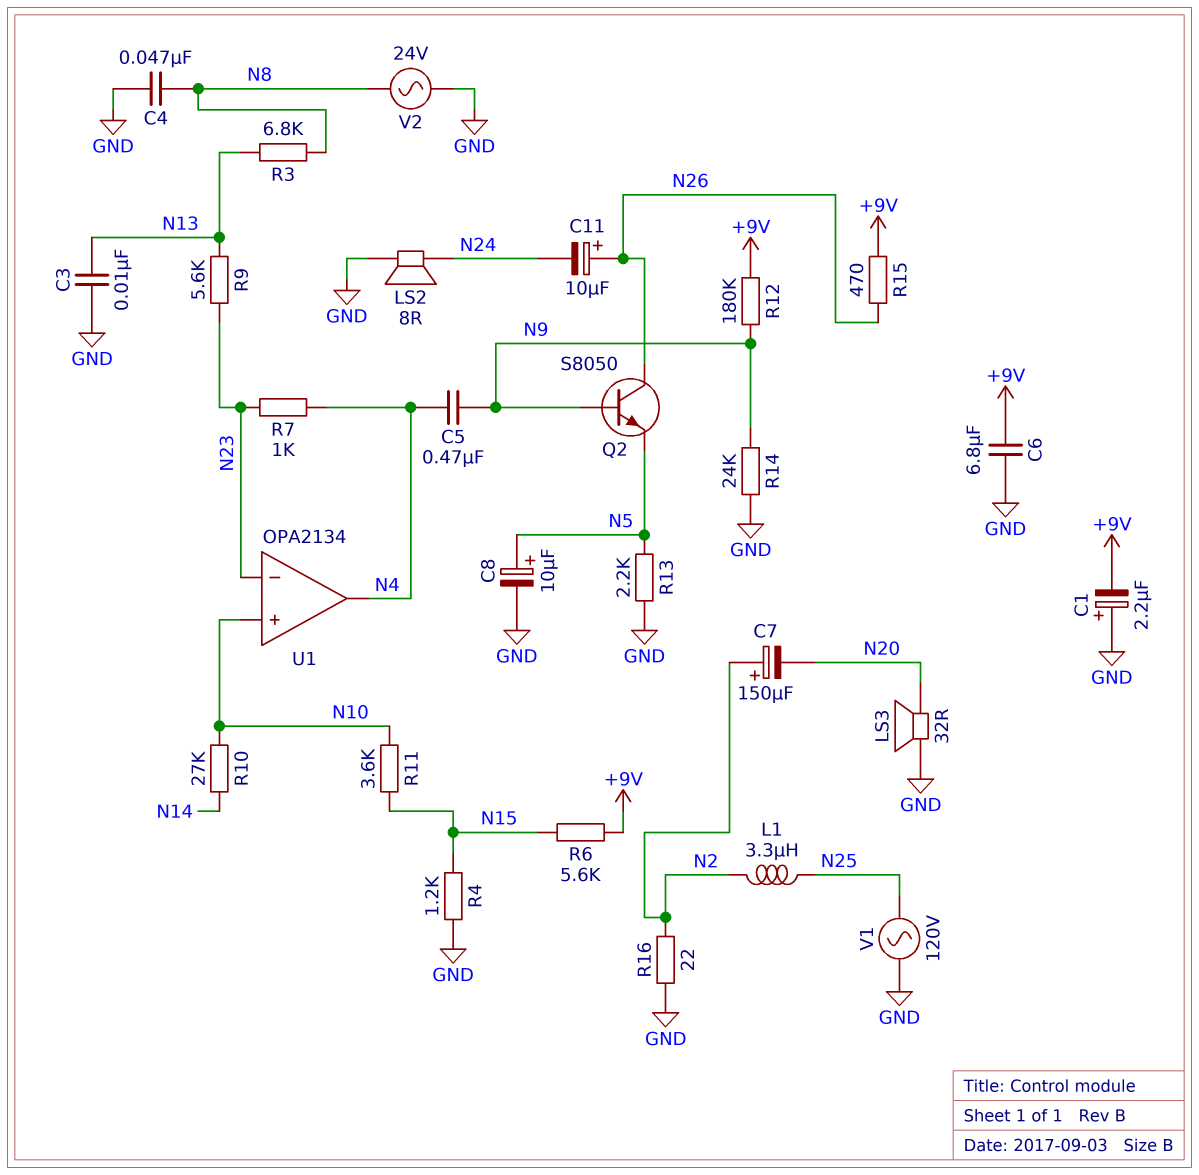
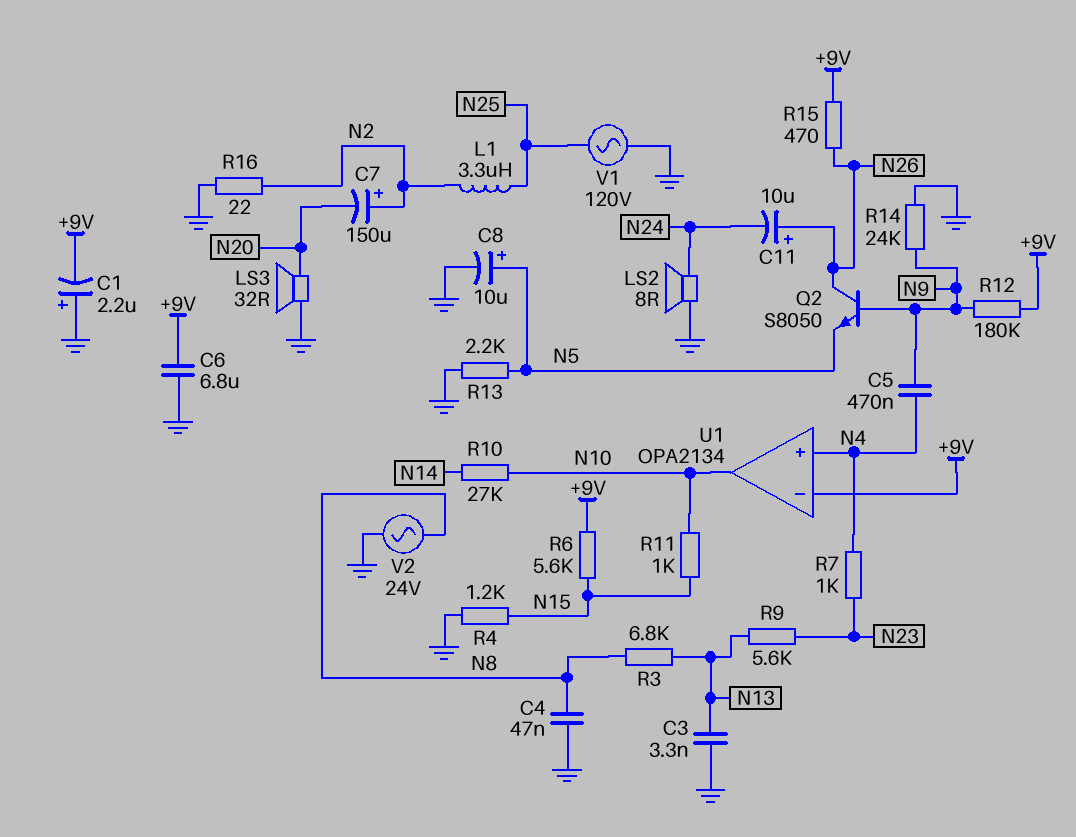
C3: 10nF (GND, N13) -> 3.3nF (GND, N13)
R11: 3.6k (N10, N15) -> 1k (N10, N15)
U1 pin in+: N10 -> N4
U1 pin in-: N23 -> +9V
U1 pin out: N4 -> N10

